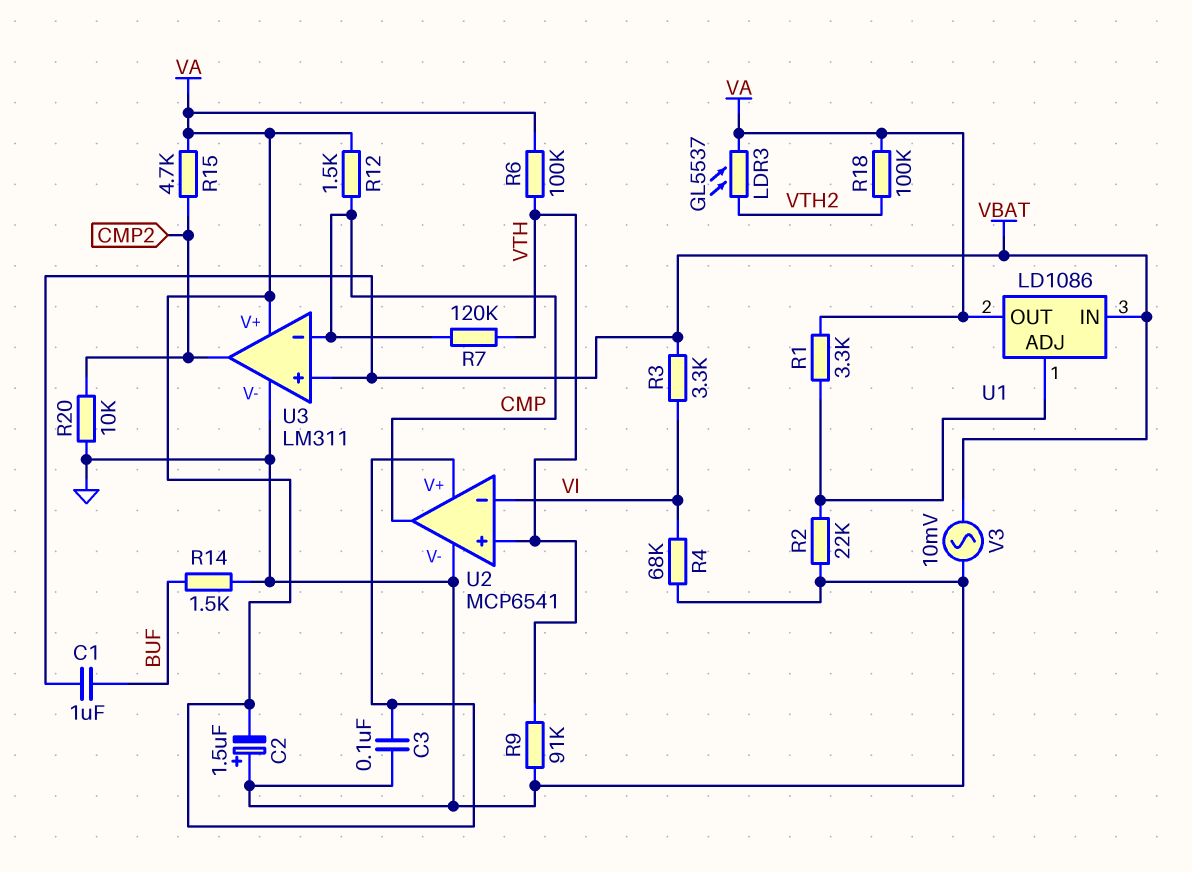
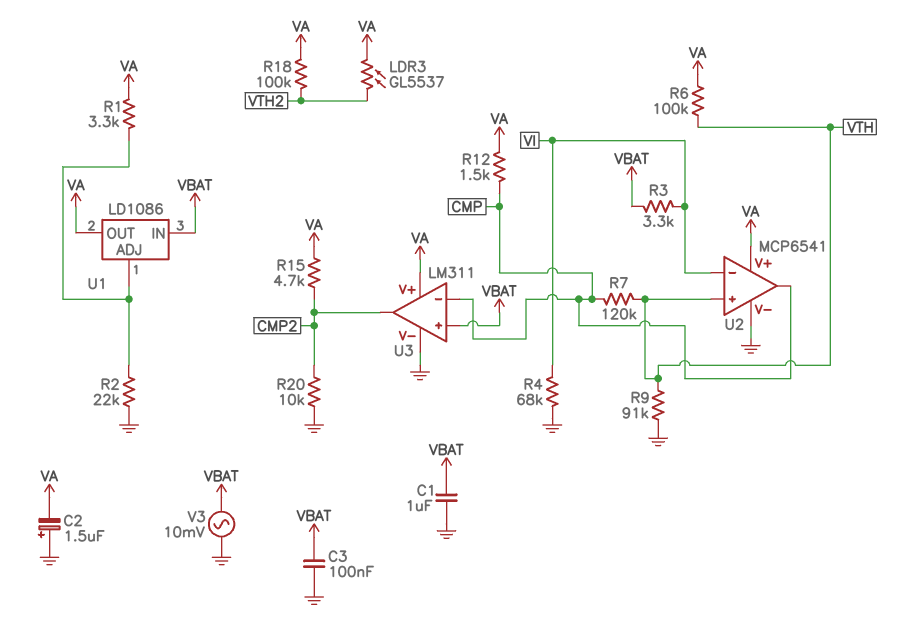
C1: 1uF (BUF, VBAT) -> 1uF (GND, VBAT)
C3: 100nF (GND, VA) -> 100nF (GND, VBAT)
R14: 1.5k (BUF, GND) -> none

